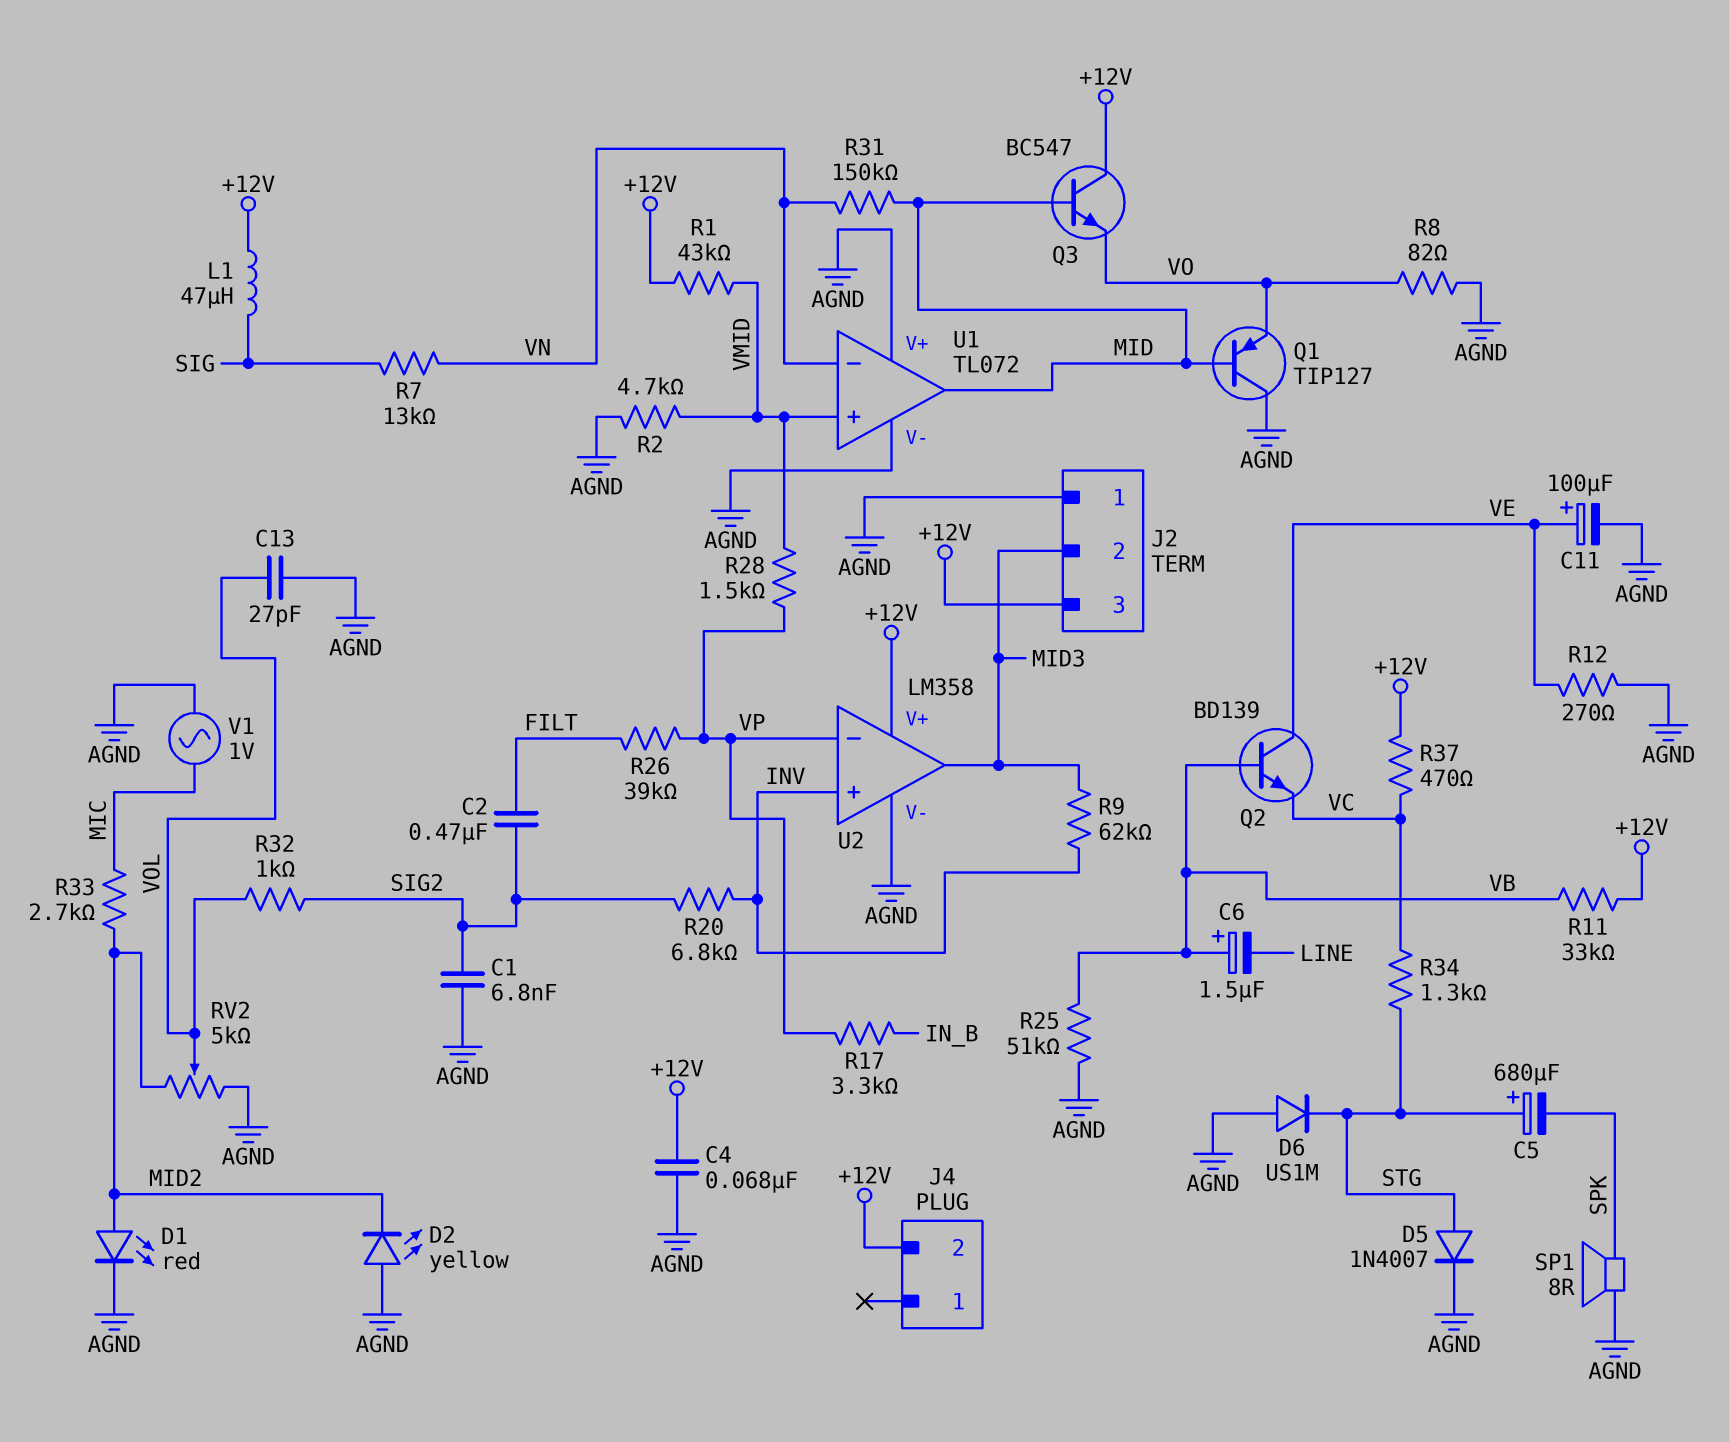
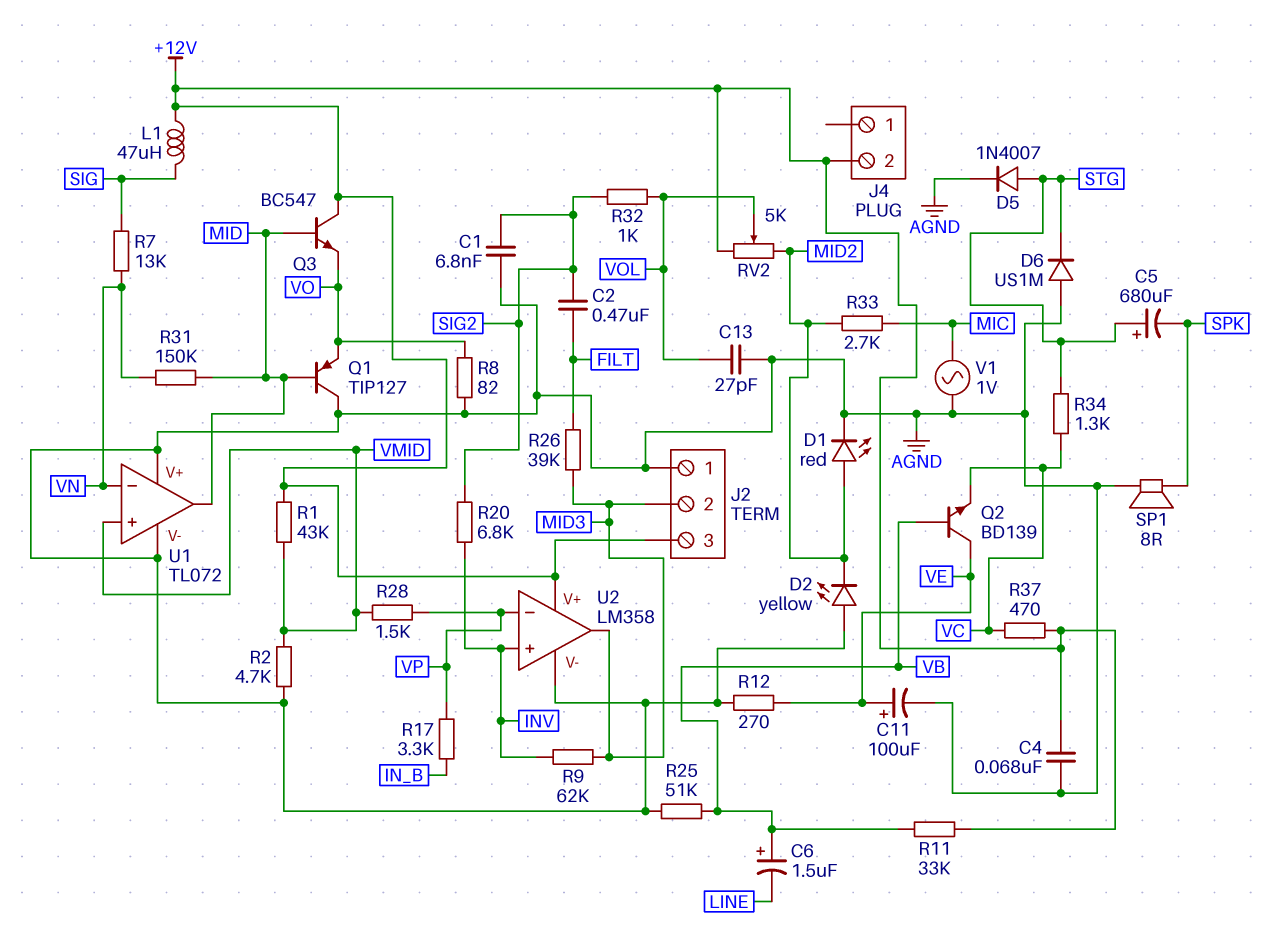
R26: 39k (FILT, VP) -> 39k (FILT, MID3)
RV2: 5k (AGND, MID2, wiper VOL) -> 5k (+12V, MID2, wiper VOL)

